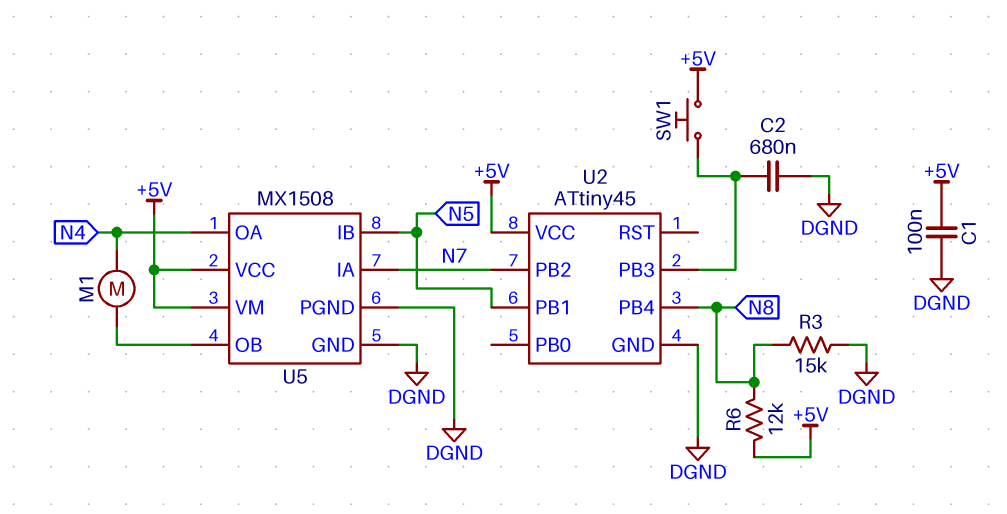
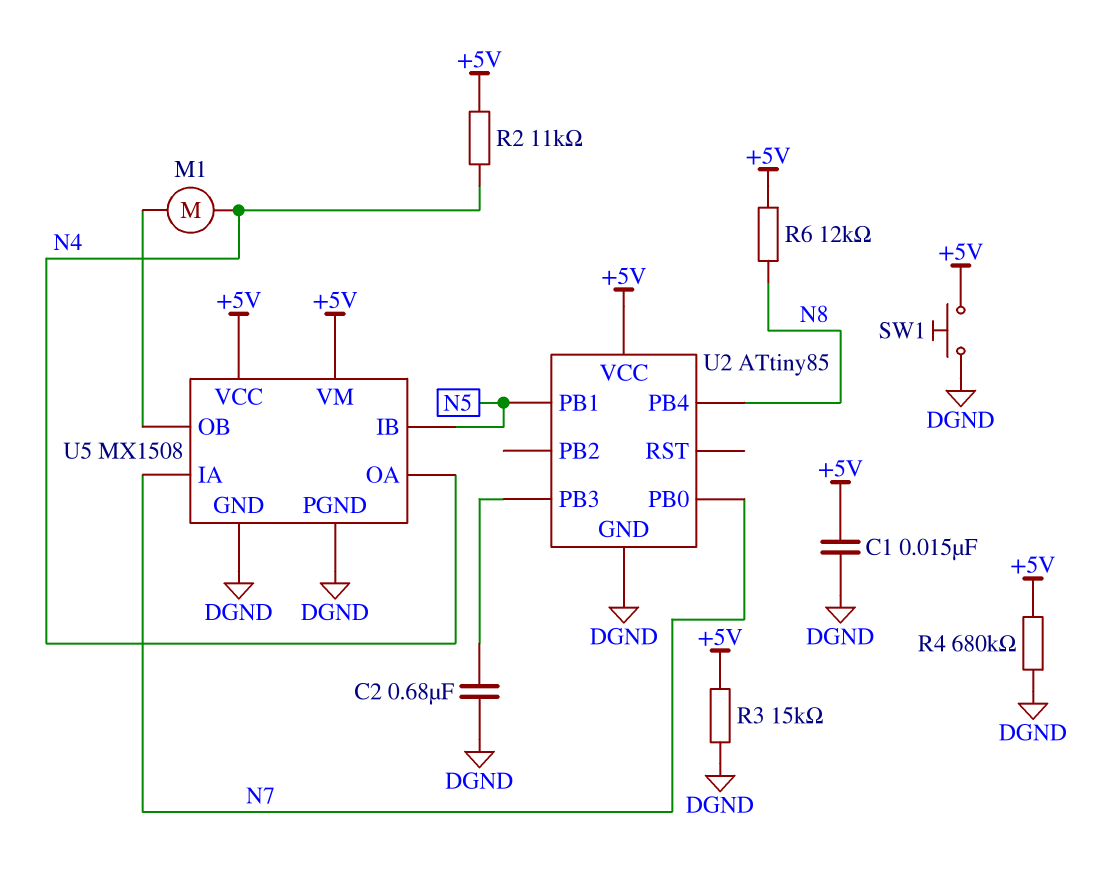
C1: 100nF (+5V, DGND) -> 15nF (+5V, DGND)
R2: none -> 11k (+5V, N4)
R3: 15k (DGND, N8) -> 15k (+5V, DGND)
R4: none -> 680k (+5V, DGND)
SW1: button (+5V, U2/PB3) -> button (+5V, DGND)
U2: ATtiny45 -> ATtiny85
U2 pin PB0: none -> N7
U2 pin PB2: N7 -> none

